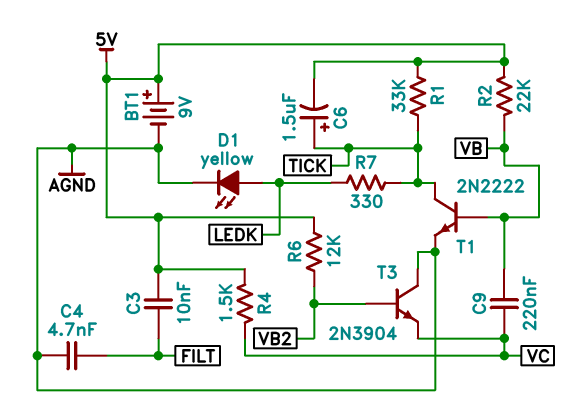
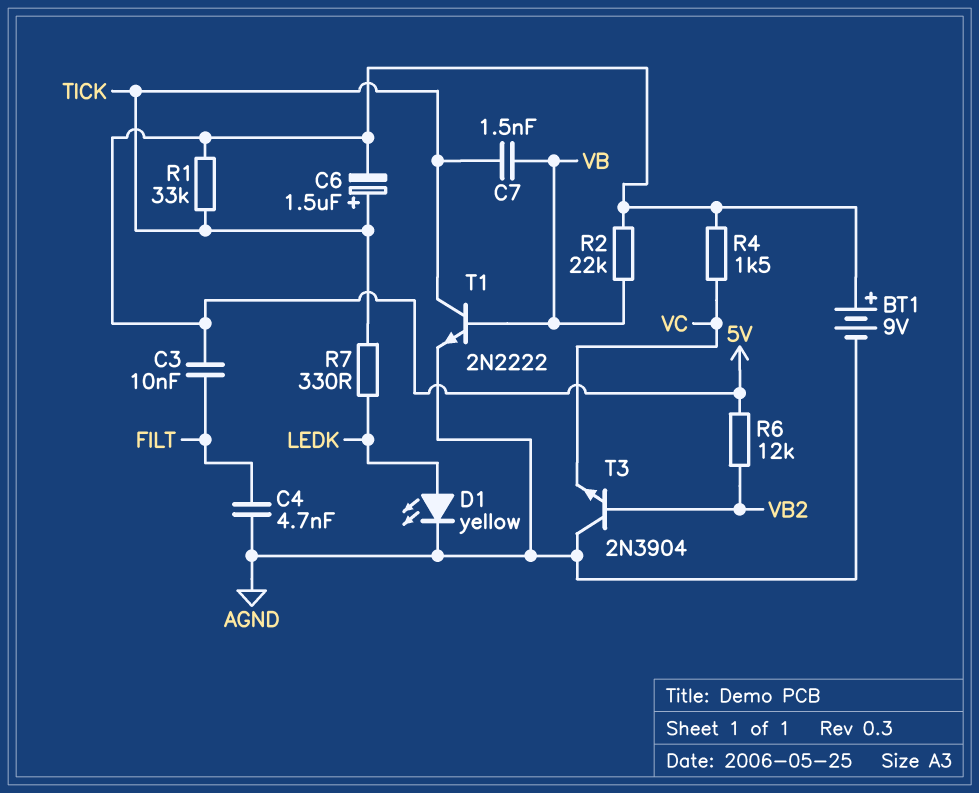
C7: none -> 1.5nF (TICK, VB)
C9: 220nF (VB, VC) -> none

